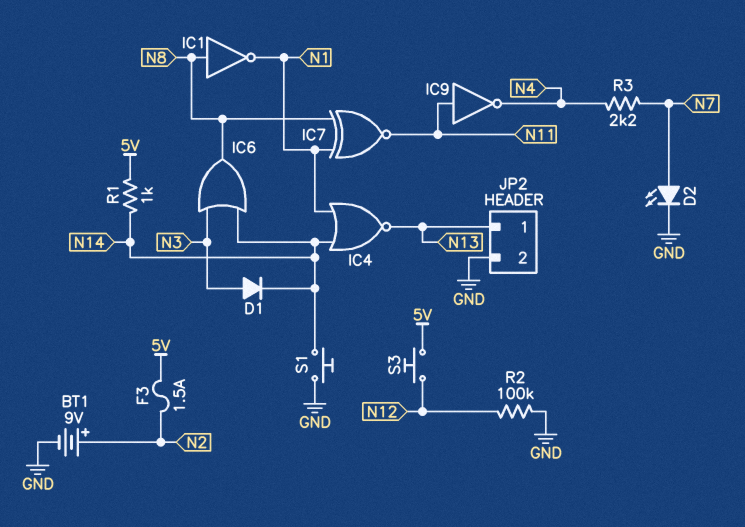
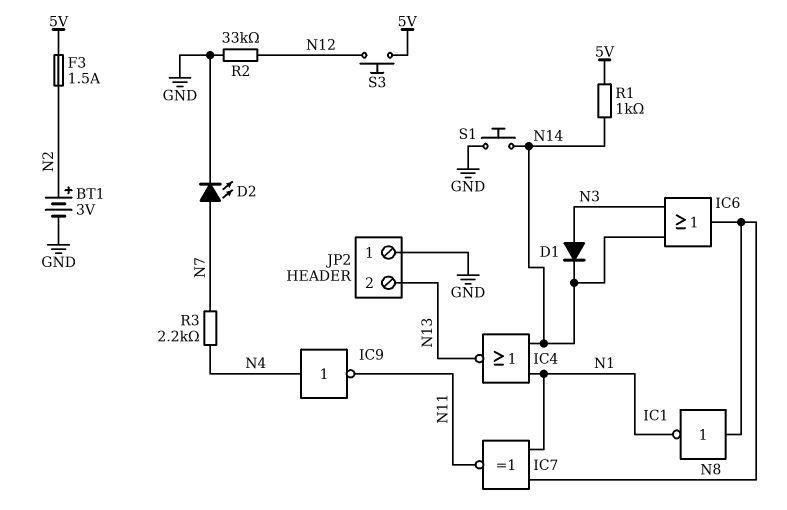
BT1: 9V (plus N2, minus GND) -> 3V (plus N2, minus GND)
IC9: NOT (in N11, out N4) -> NOT (in N4, out N11)
JP2 pin 1: N13 -> GND
JP2 pin 2: GND -> N13
R2: 100k (GND, N12) -> 33k (GND, N12)

